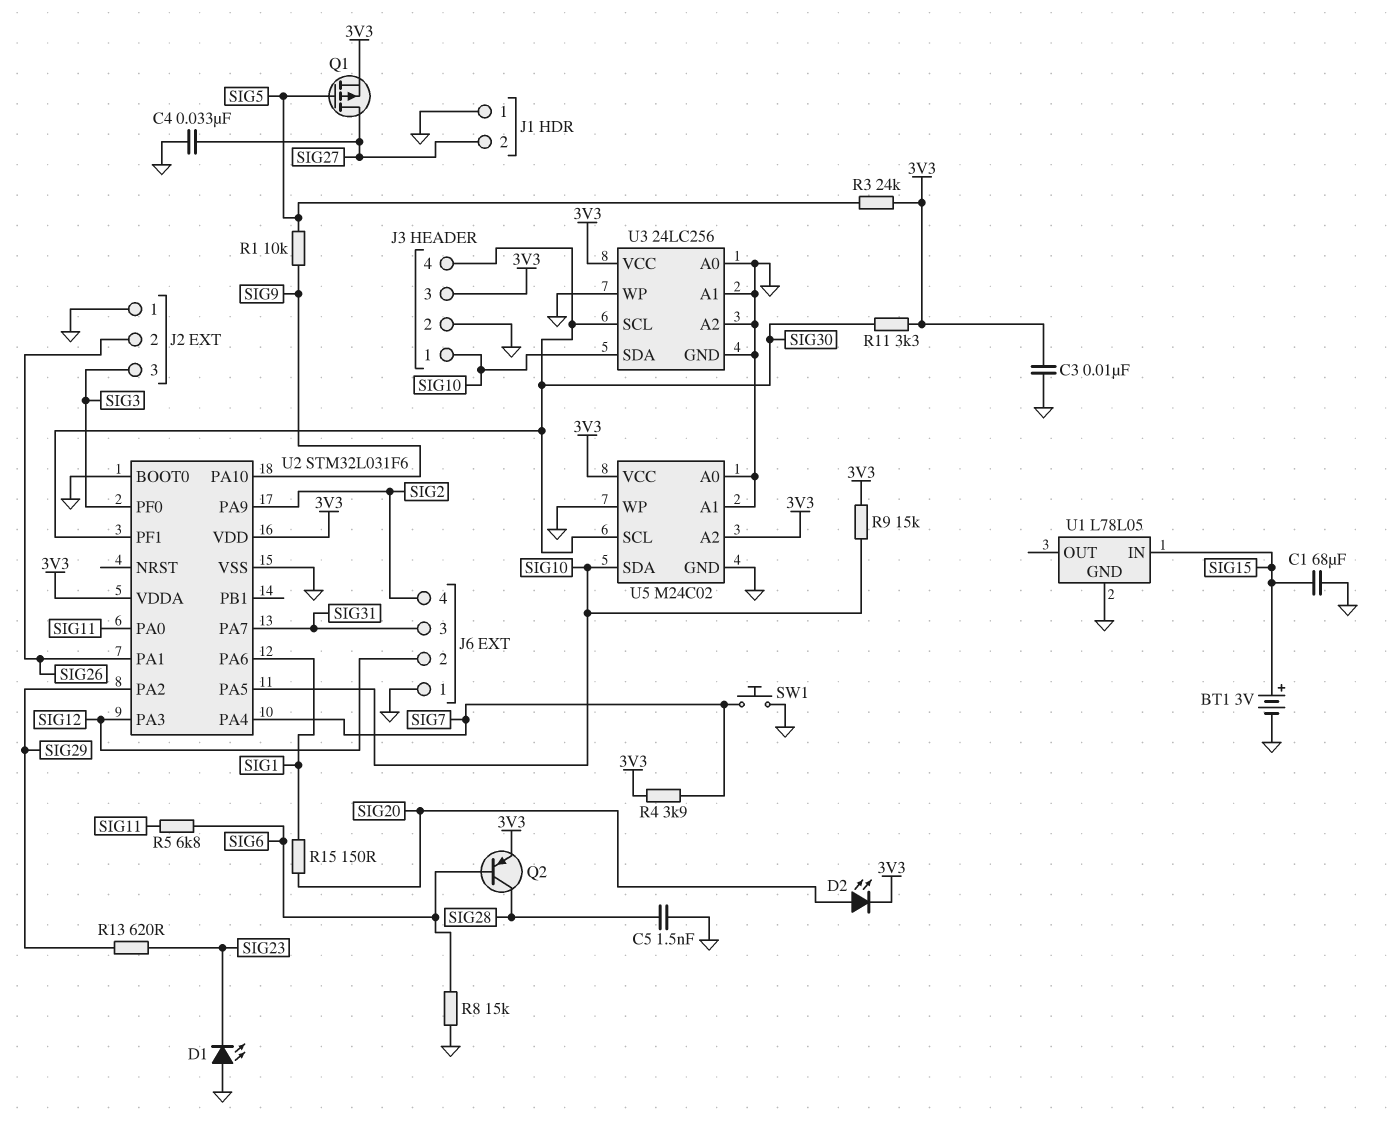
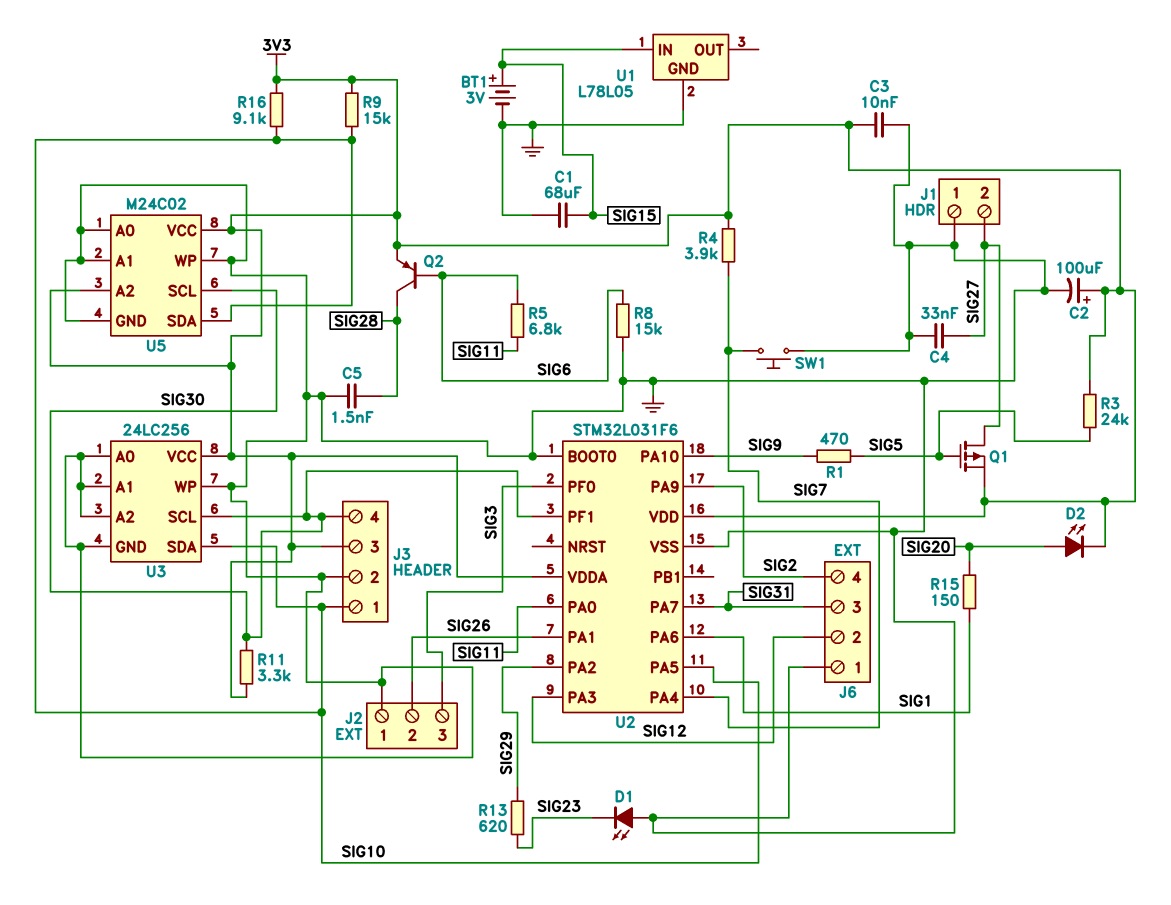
C2: none -> 100uF (plus 3V3, minus GND)
R1: 10k (SIG5, SIG9) -> 470 (SIG5, SIG9)
R16: none -> 9.1k (3V3, SIG10)

